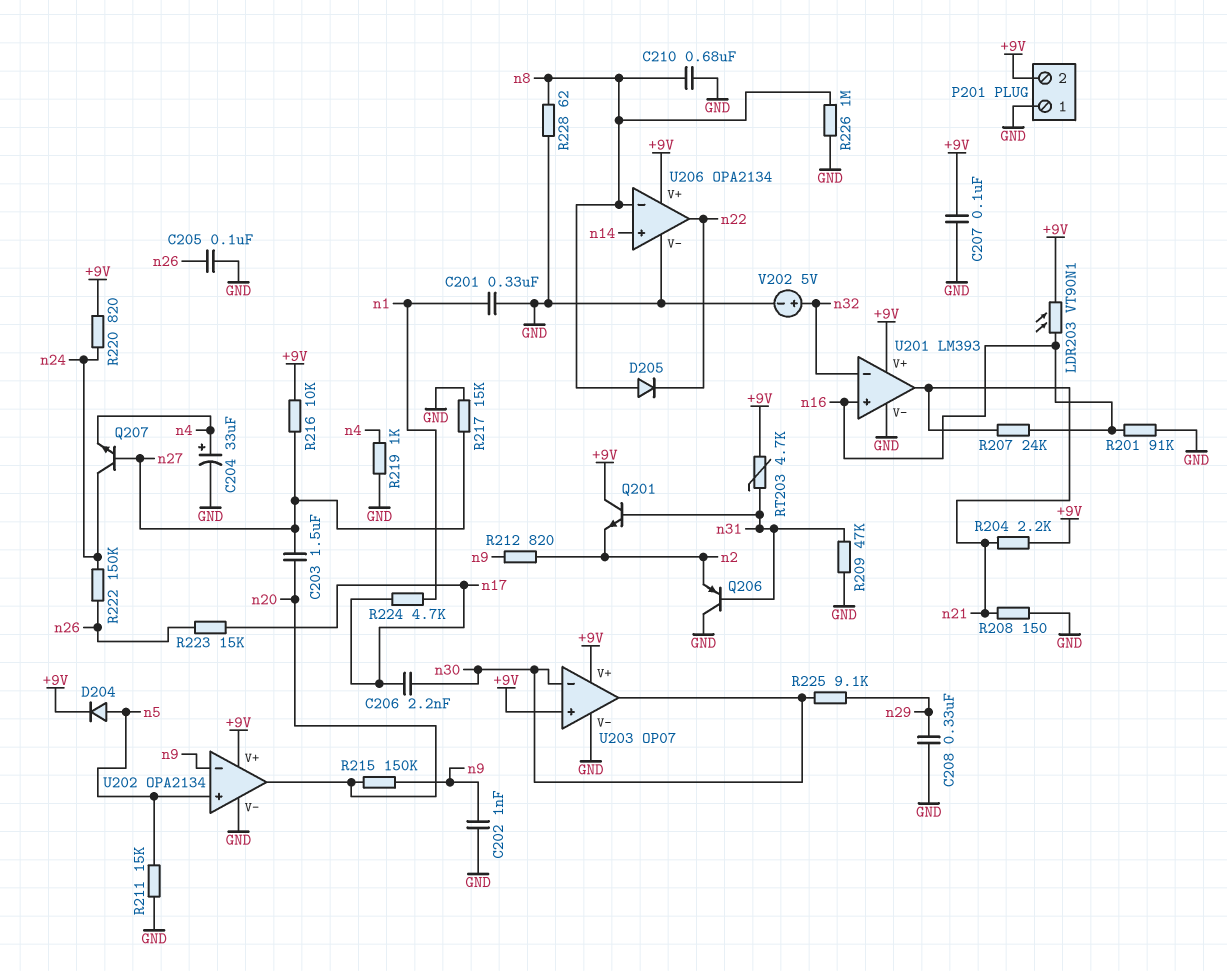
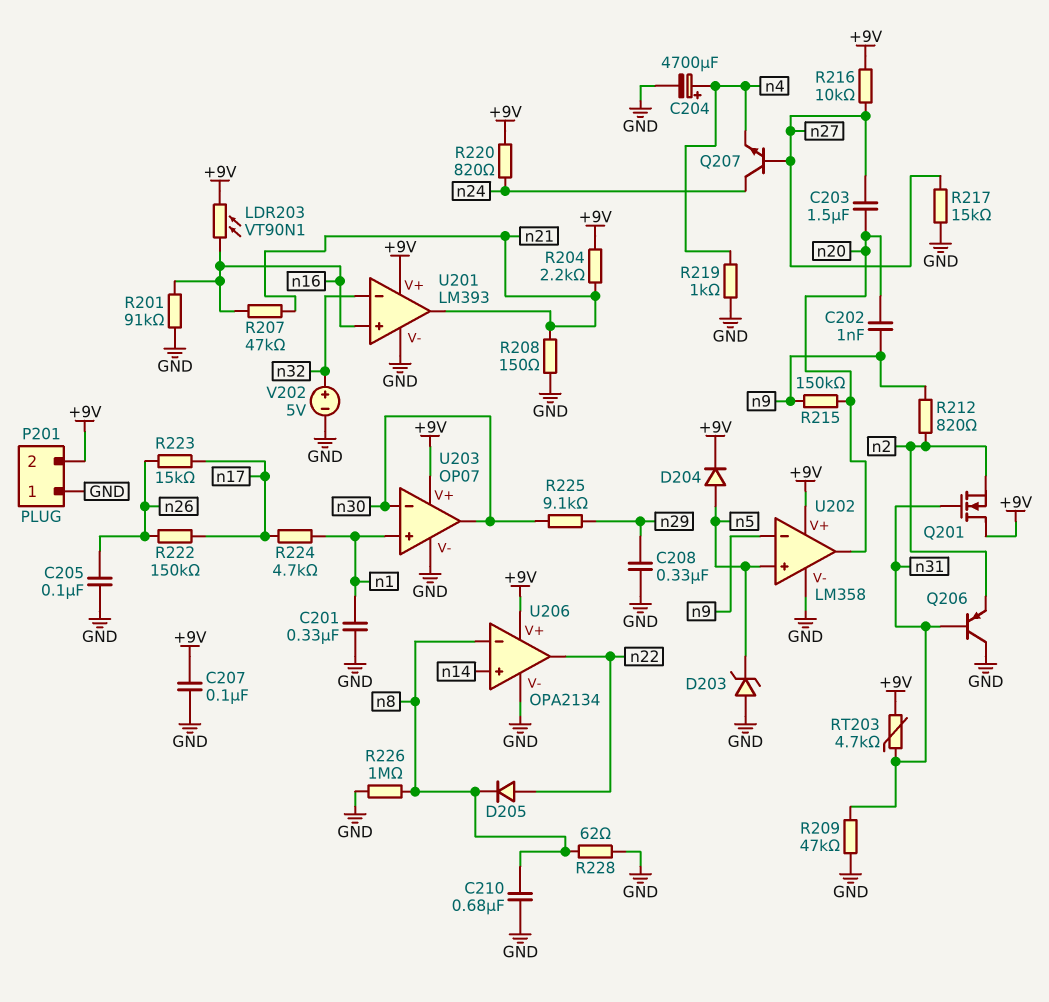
C202: 1nF (GND, n9) -> 1nF (n9, n20)
C204: 33uF (plus n4, minus GND) -> 4700uF (plus n4, minus GND)
C206: 2.2nF (n17, n30) -> none
D203: none -> zener (A GND, K n5)
D205: diode (A n8, K n22) -> diode (A n22, K n8)
Q201: NPN (B n31, C +9V, E n2) -> NMOS (G n31, D +9V, S n2)
R207: 24k (n16, n21) -> 47k (n16, n21)
R211: 15k (GND, n5) -> none
R222: 150k (n24, n26) -> 150k (n17, n26)
U202: OPA2134 -> LM358
U203 pin in+: +9V -> n1

